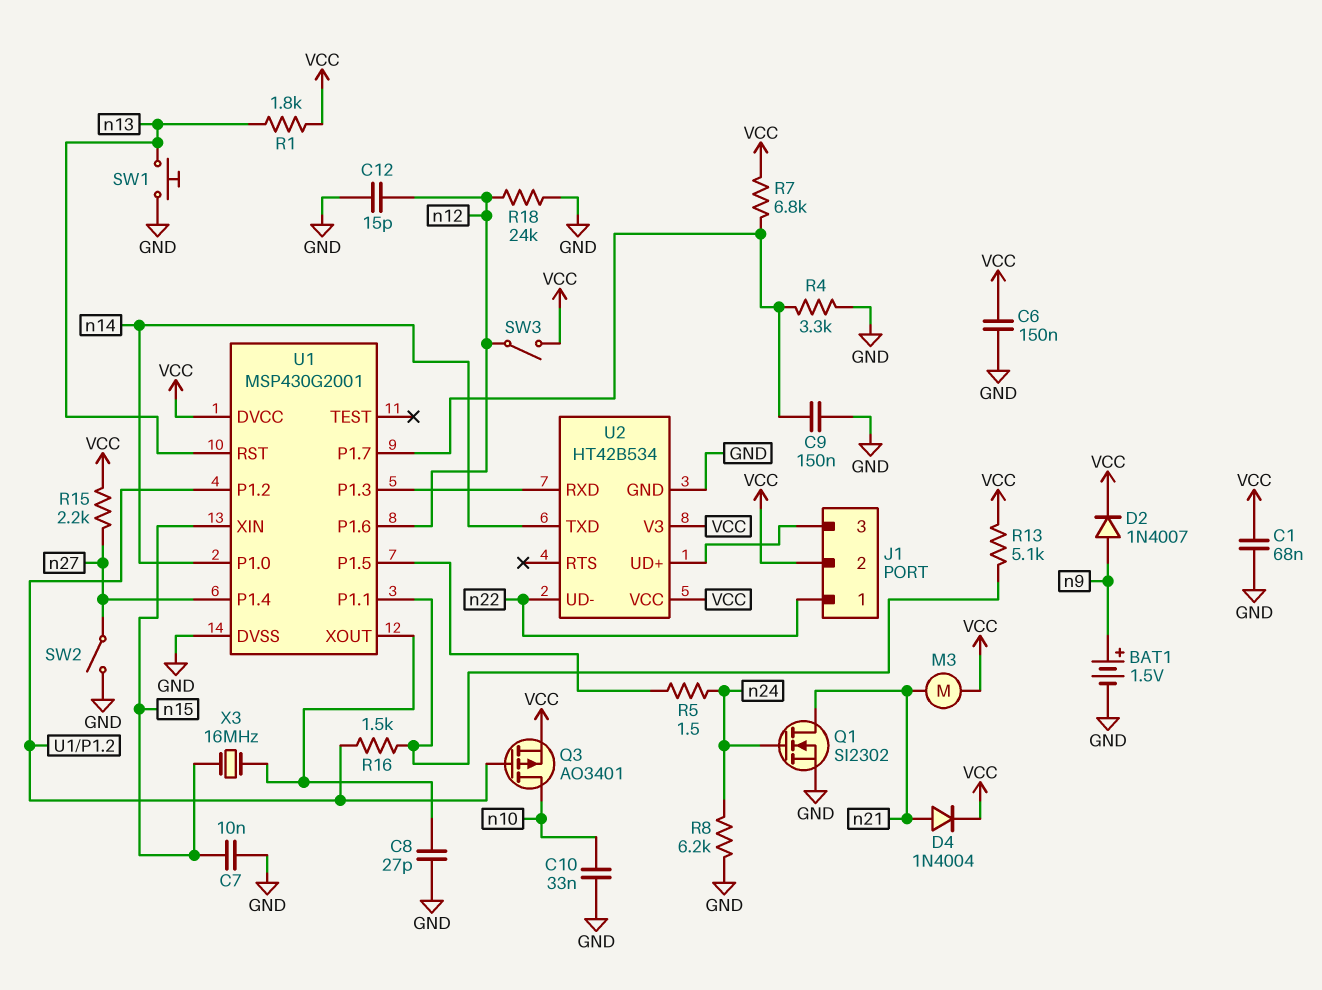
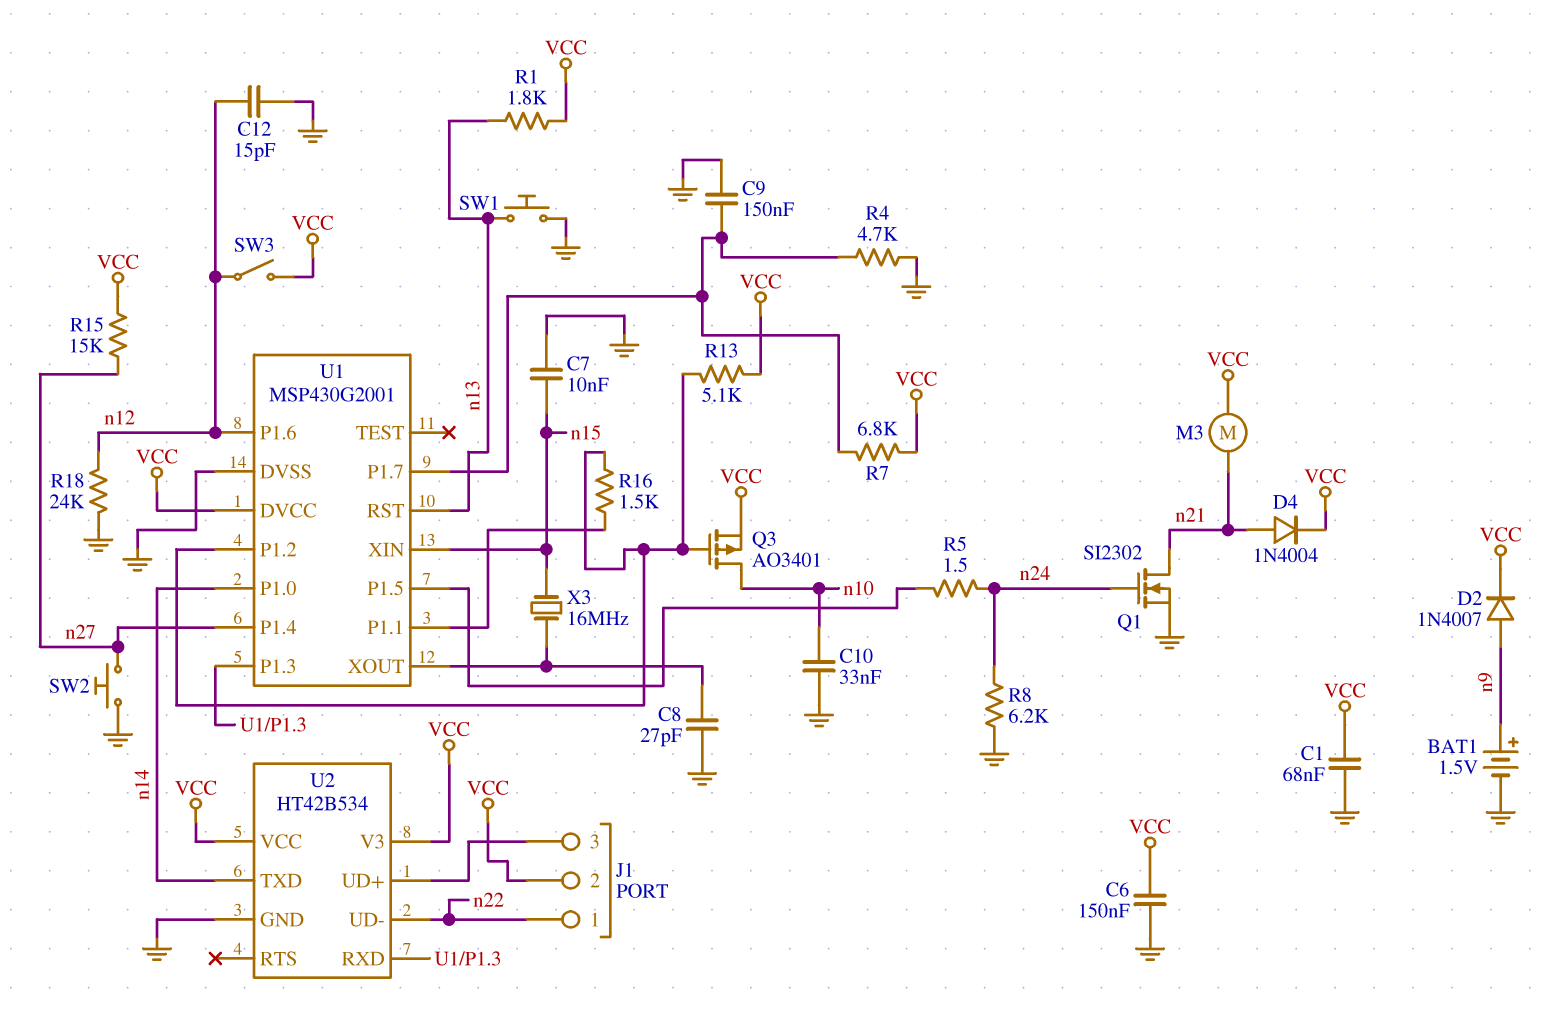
R4: 3.3k (GND, U1/P1.7) -> 4.7k (GND, U1/P1.7)
R13: 5.1k (U1/P1.1, VCC) -> 5.1k (U1/P1.2, VCC)
R15: 2.2k (VCC, n27) -> 15k (VCC, n27)
SW2: switch (GND, n27) -> button (GND, n27)

